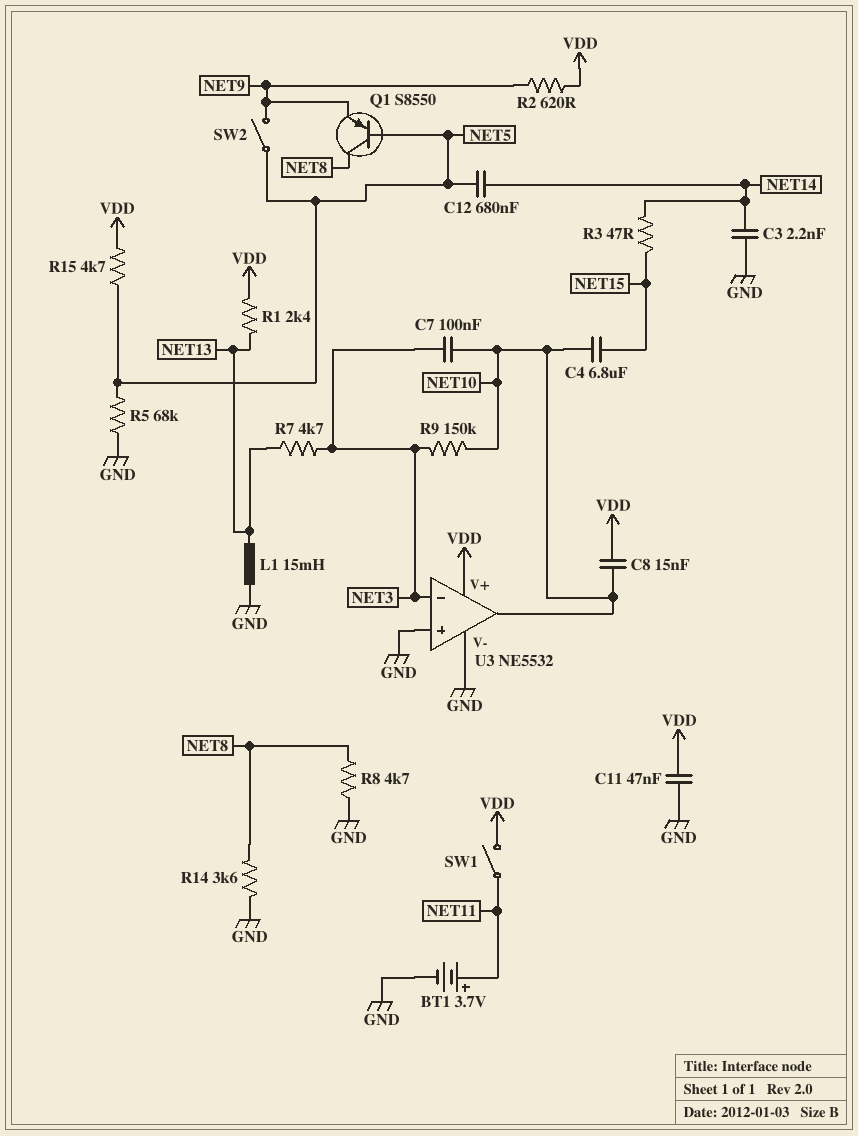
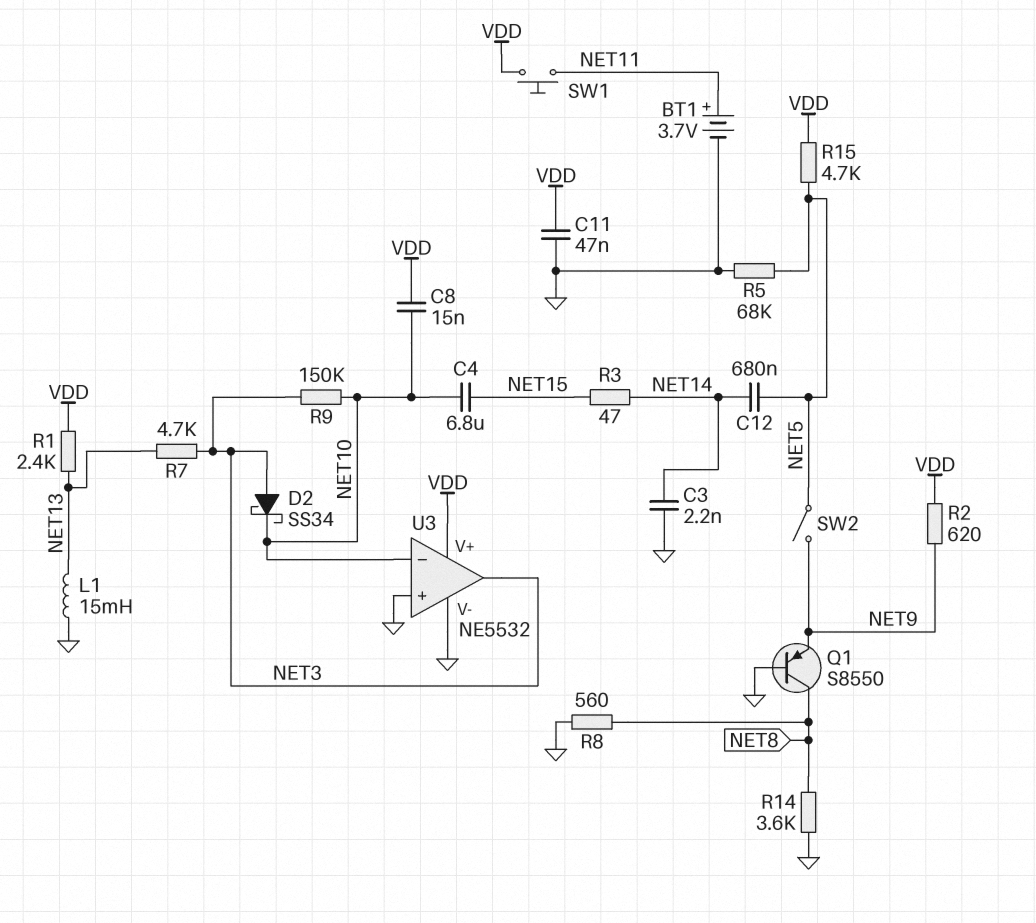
C7: 100nF (NET3, NET10) -> none
D2: none -> schottky SS34 (A NET3, K NET10)
Q1: PNP S8550 (B NET5, C NET8, E NET9) -> PNP S8550 (B GND, C NET8, E NET9)
R8: 4.7k (GND, NET8) -> 560 (GND, NET8)
SW1: switch (NET11, VDD) -> button (NET11, VDD)
U3 pin in-: NET3 -> NET10
U3 pin out: NET10 -> NET3

